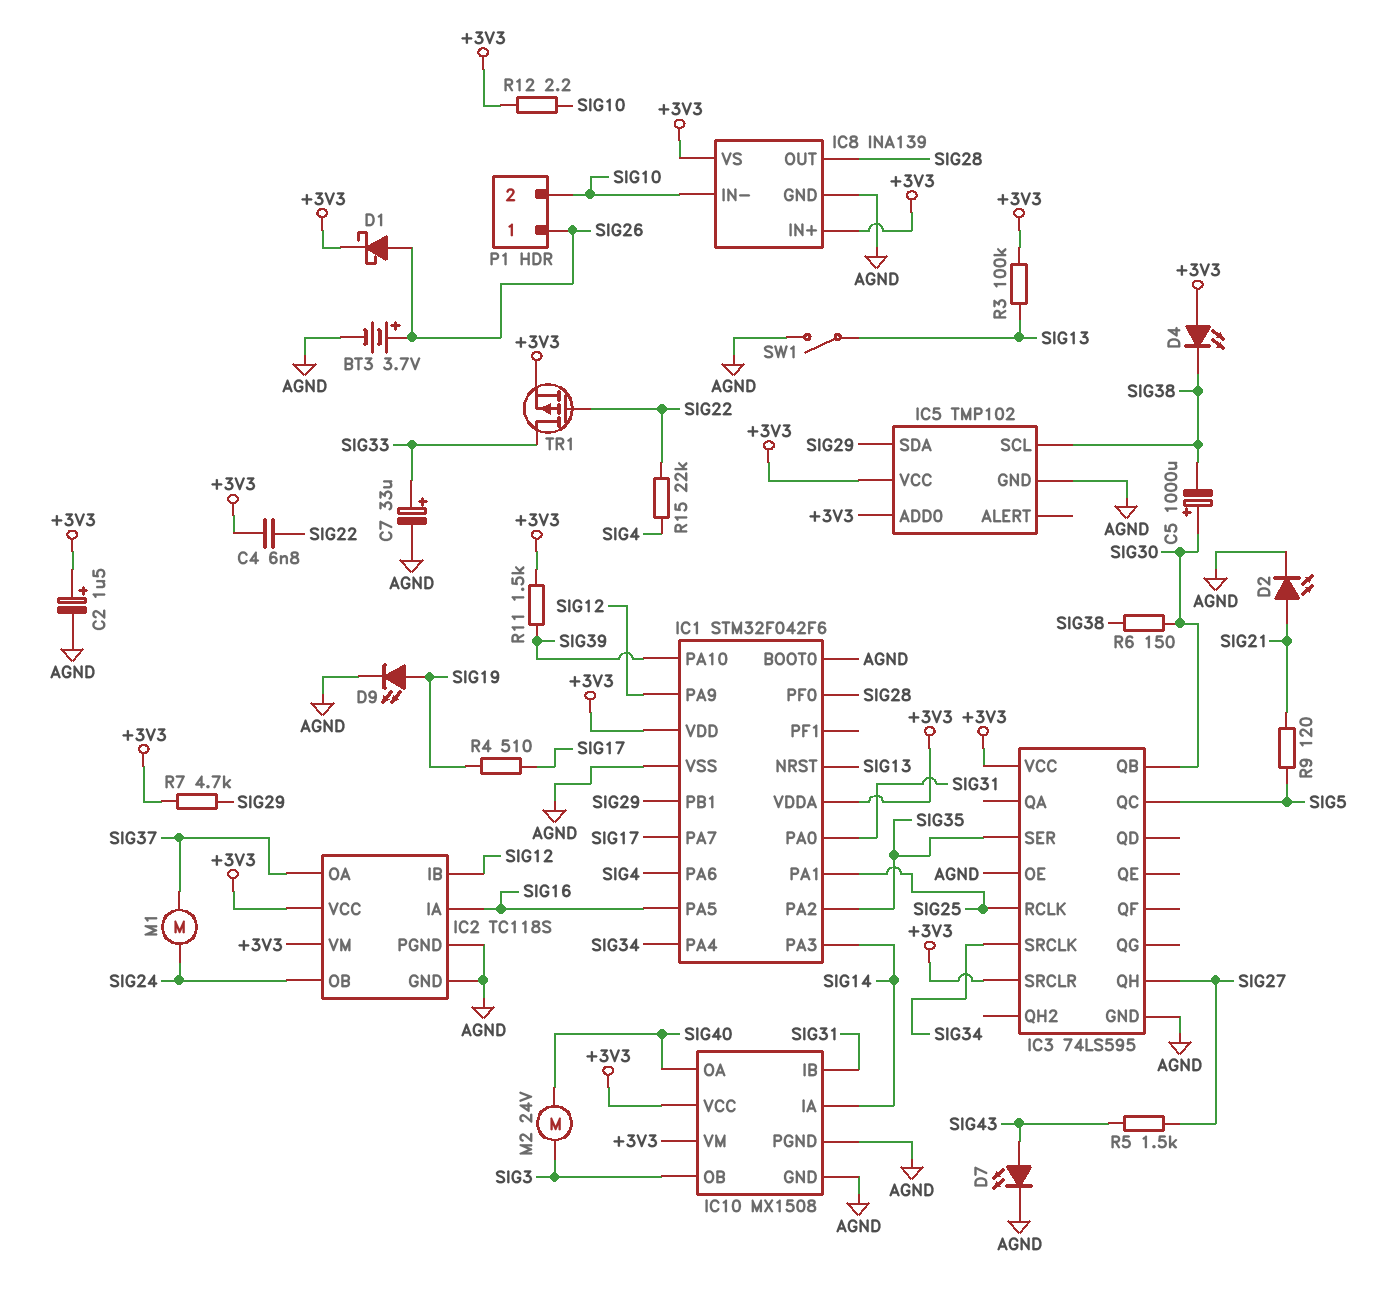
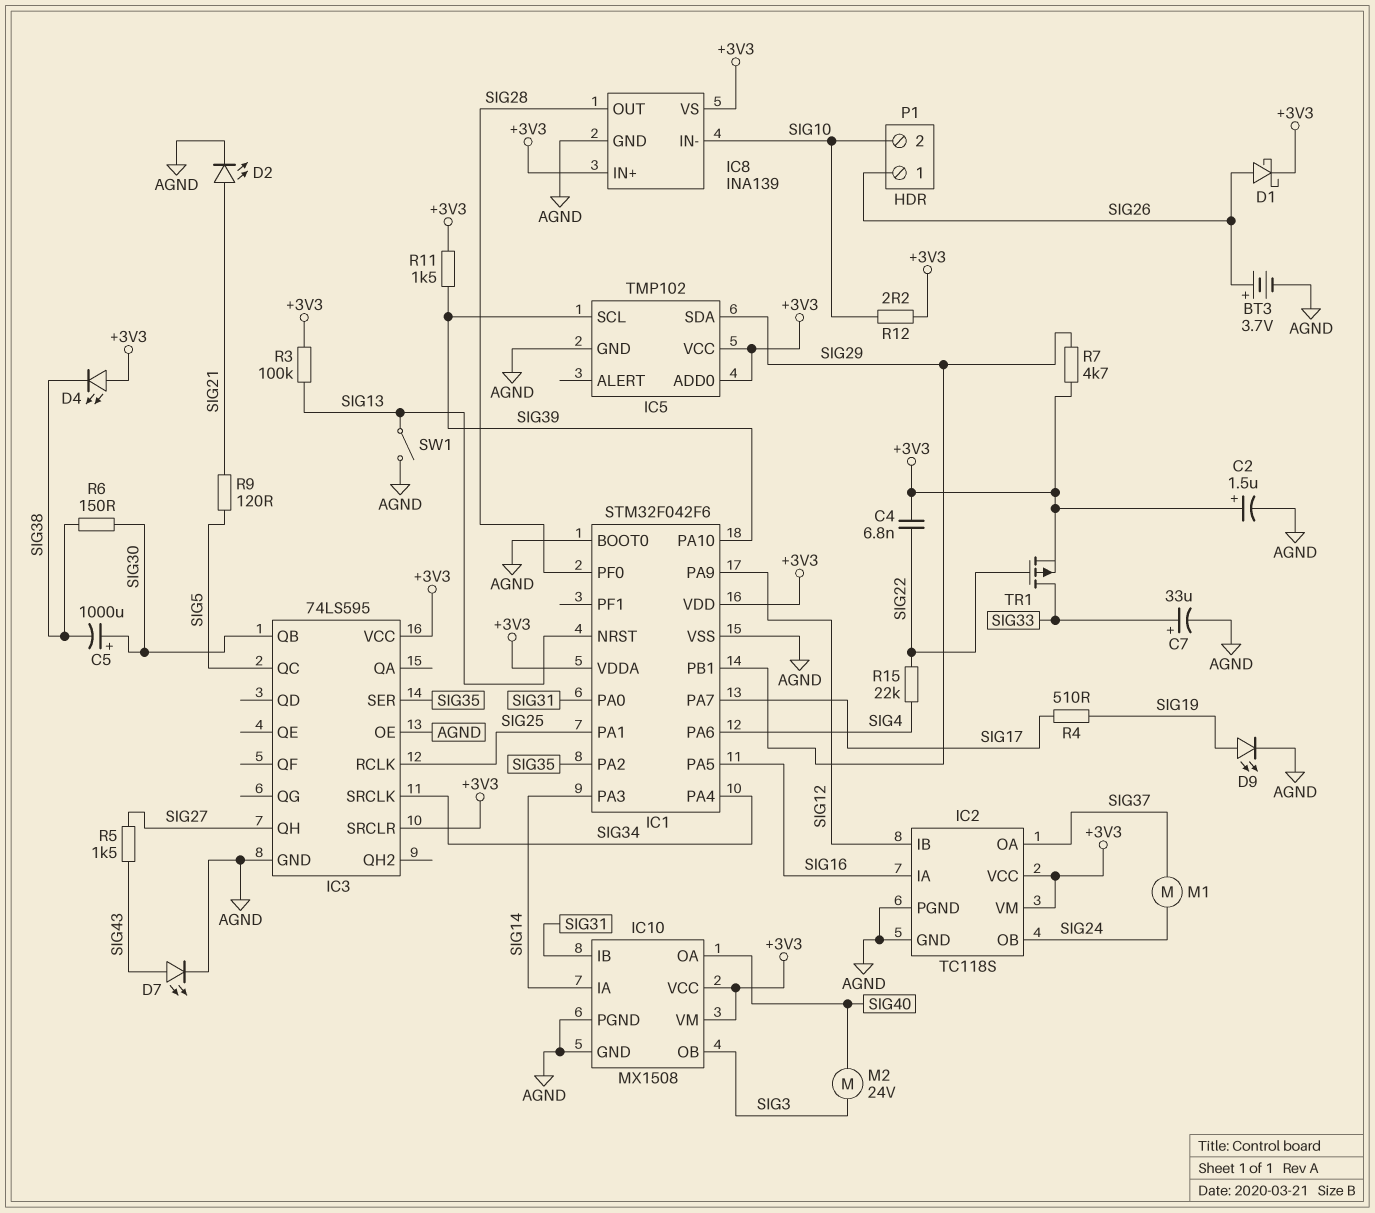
IC5 pin SCL: SIG38 -> SIG39

